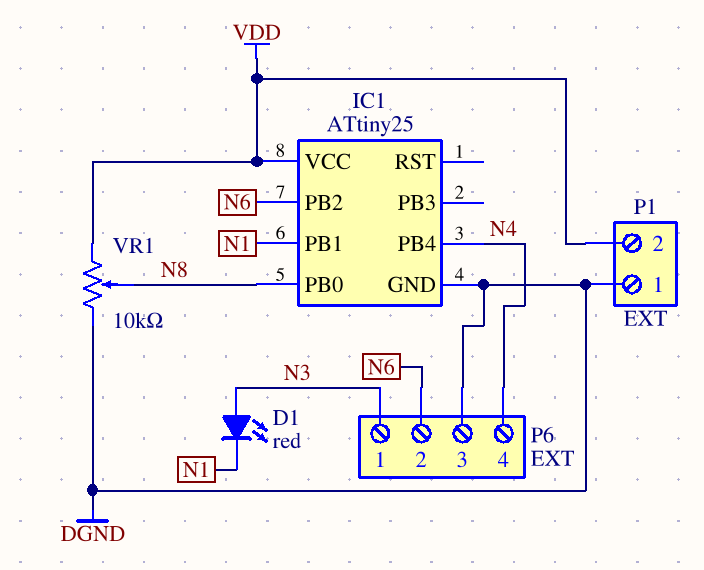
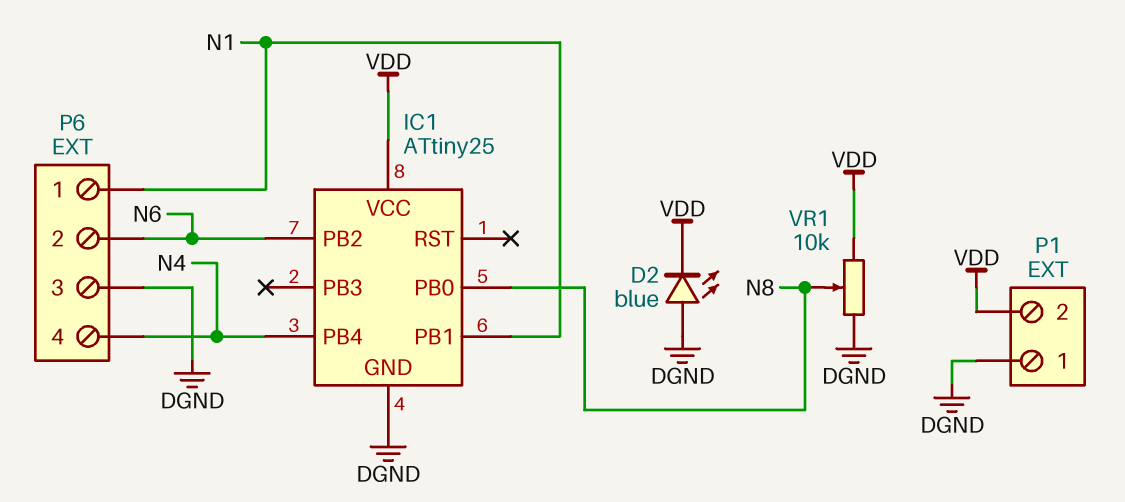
D1: LED red (A N3, K N1) -> none
D2: none -> LED blue (A DGND, K VDD)
P6 pin 1: N3 -> N1

